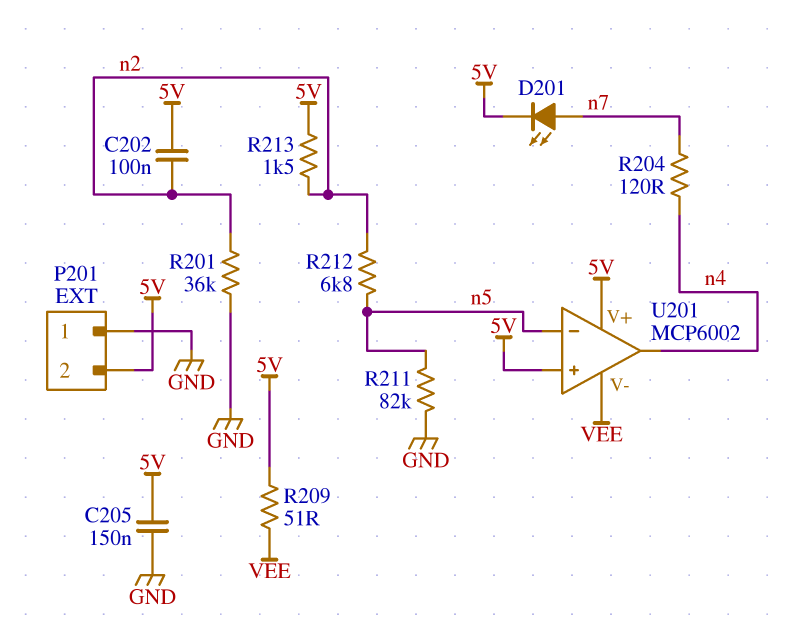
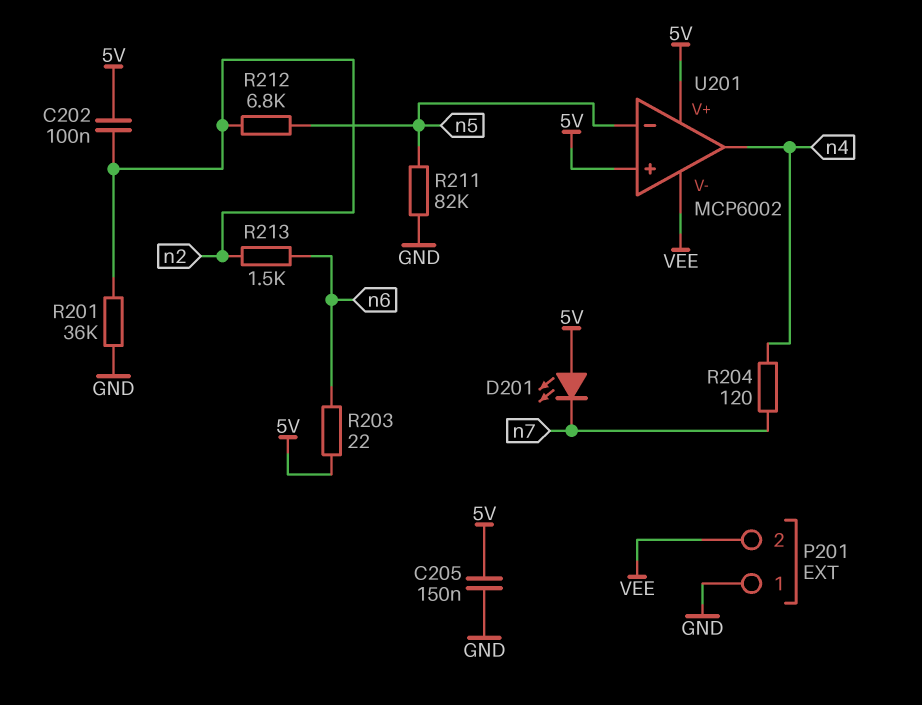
D201: LED (A n7, K 5V) -> LED (A 5V, K n7)
P201 pin 2: 5V -> VEE
R203: none -> 22 (5V, n6)
R209: 51 (5V, VEE) -> none
R213: 1.5k (5V, n2) -> 1.5k (n2, n6)

